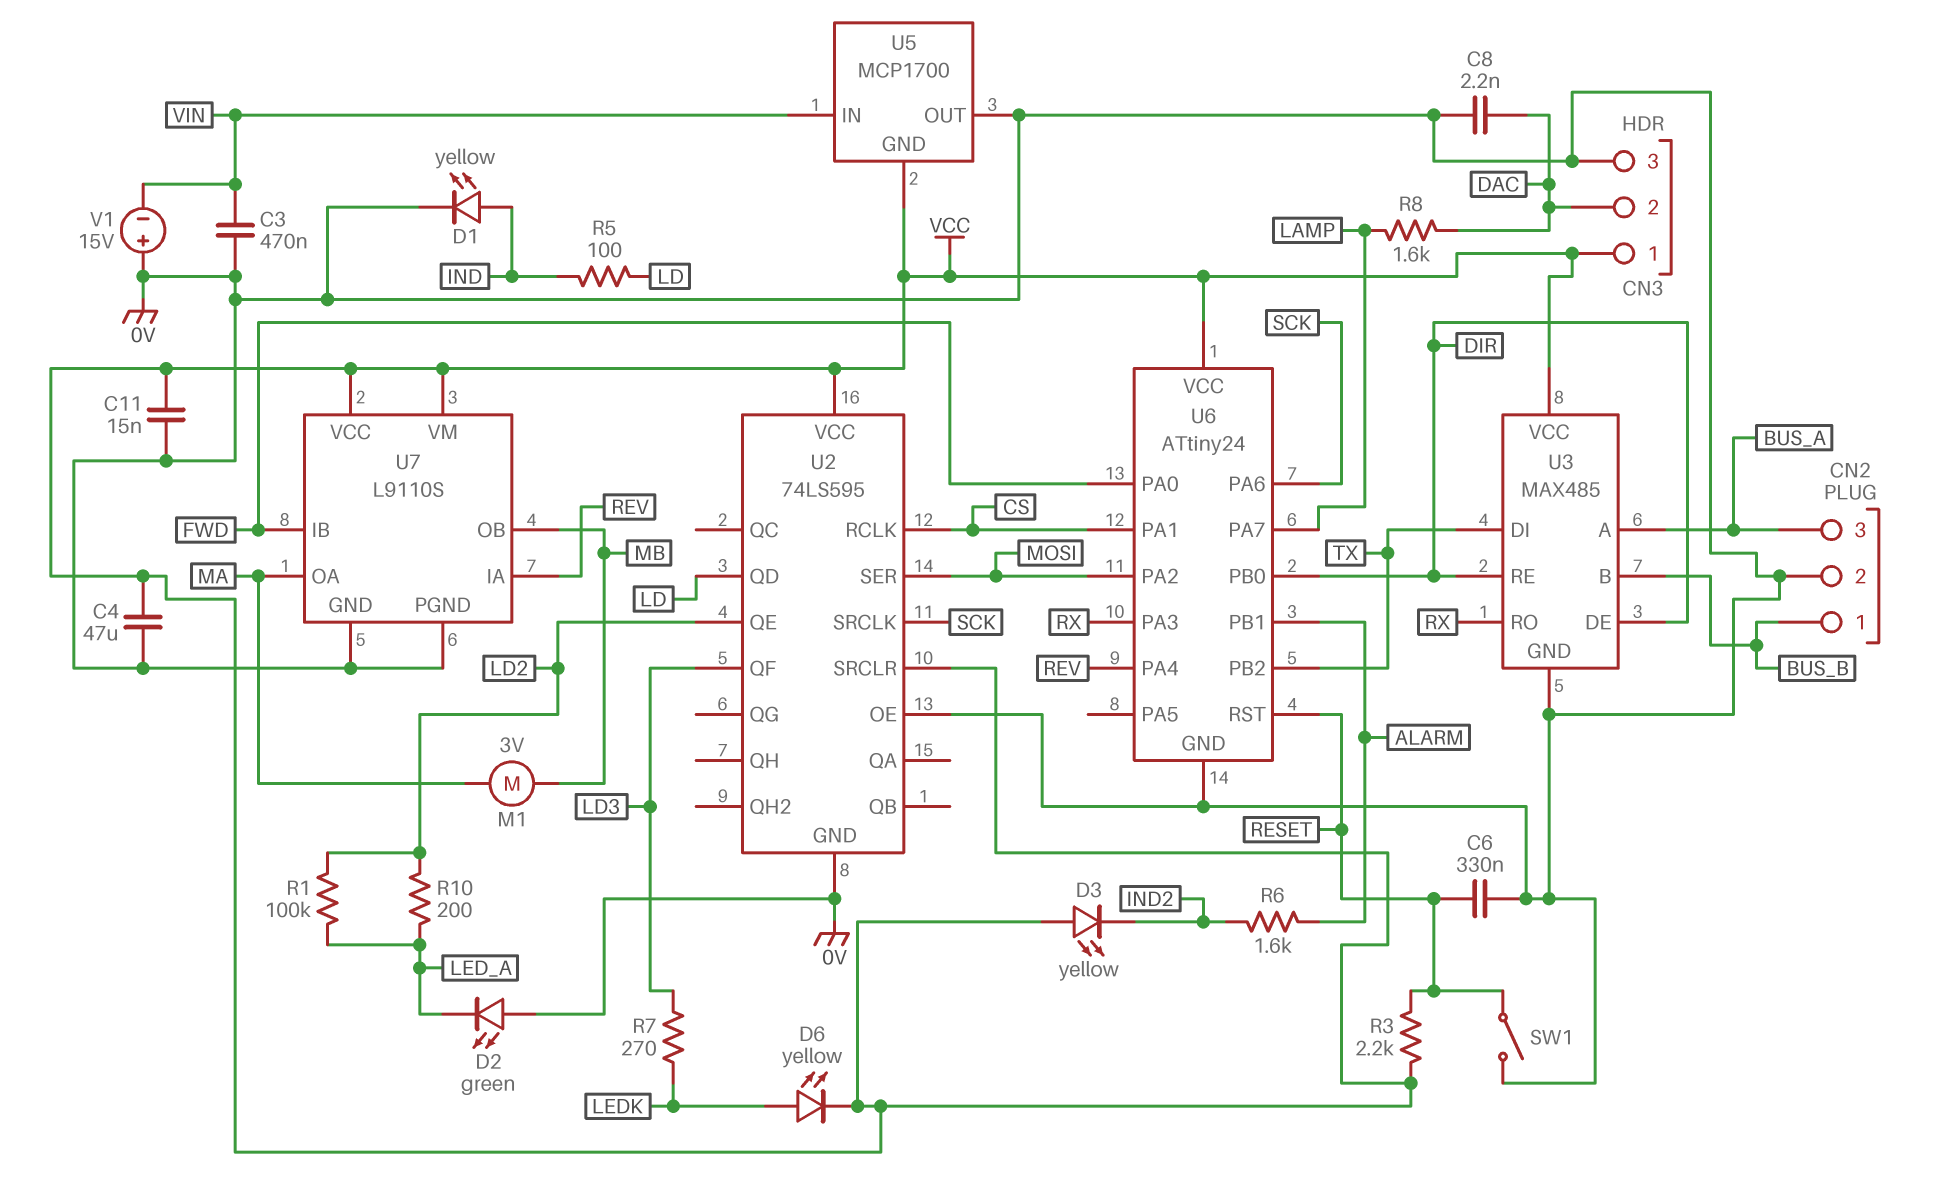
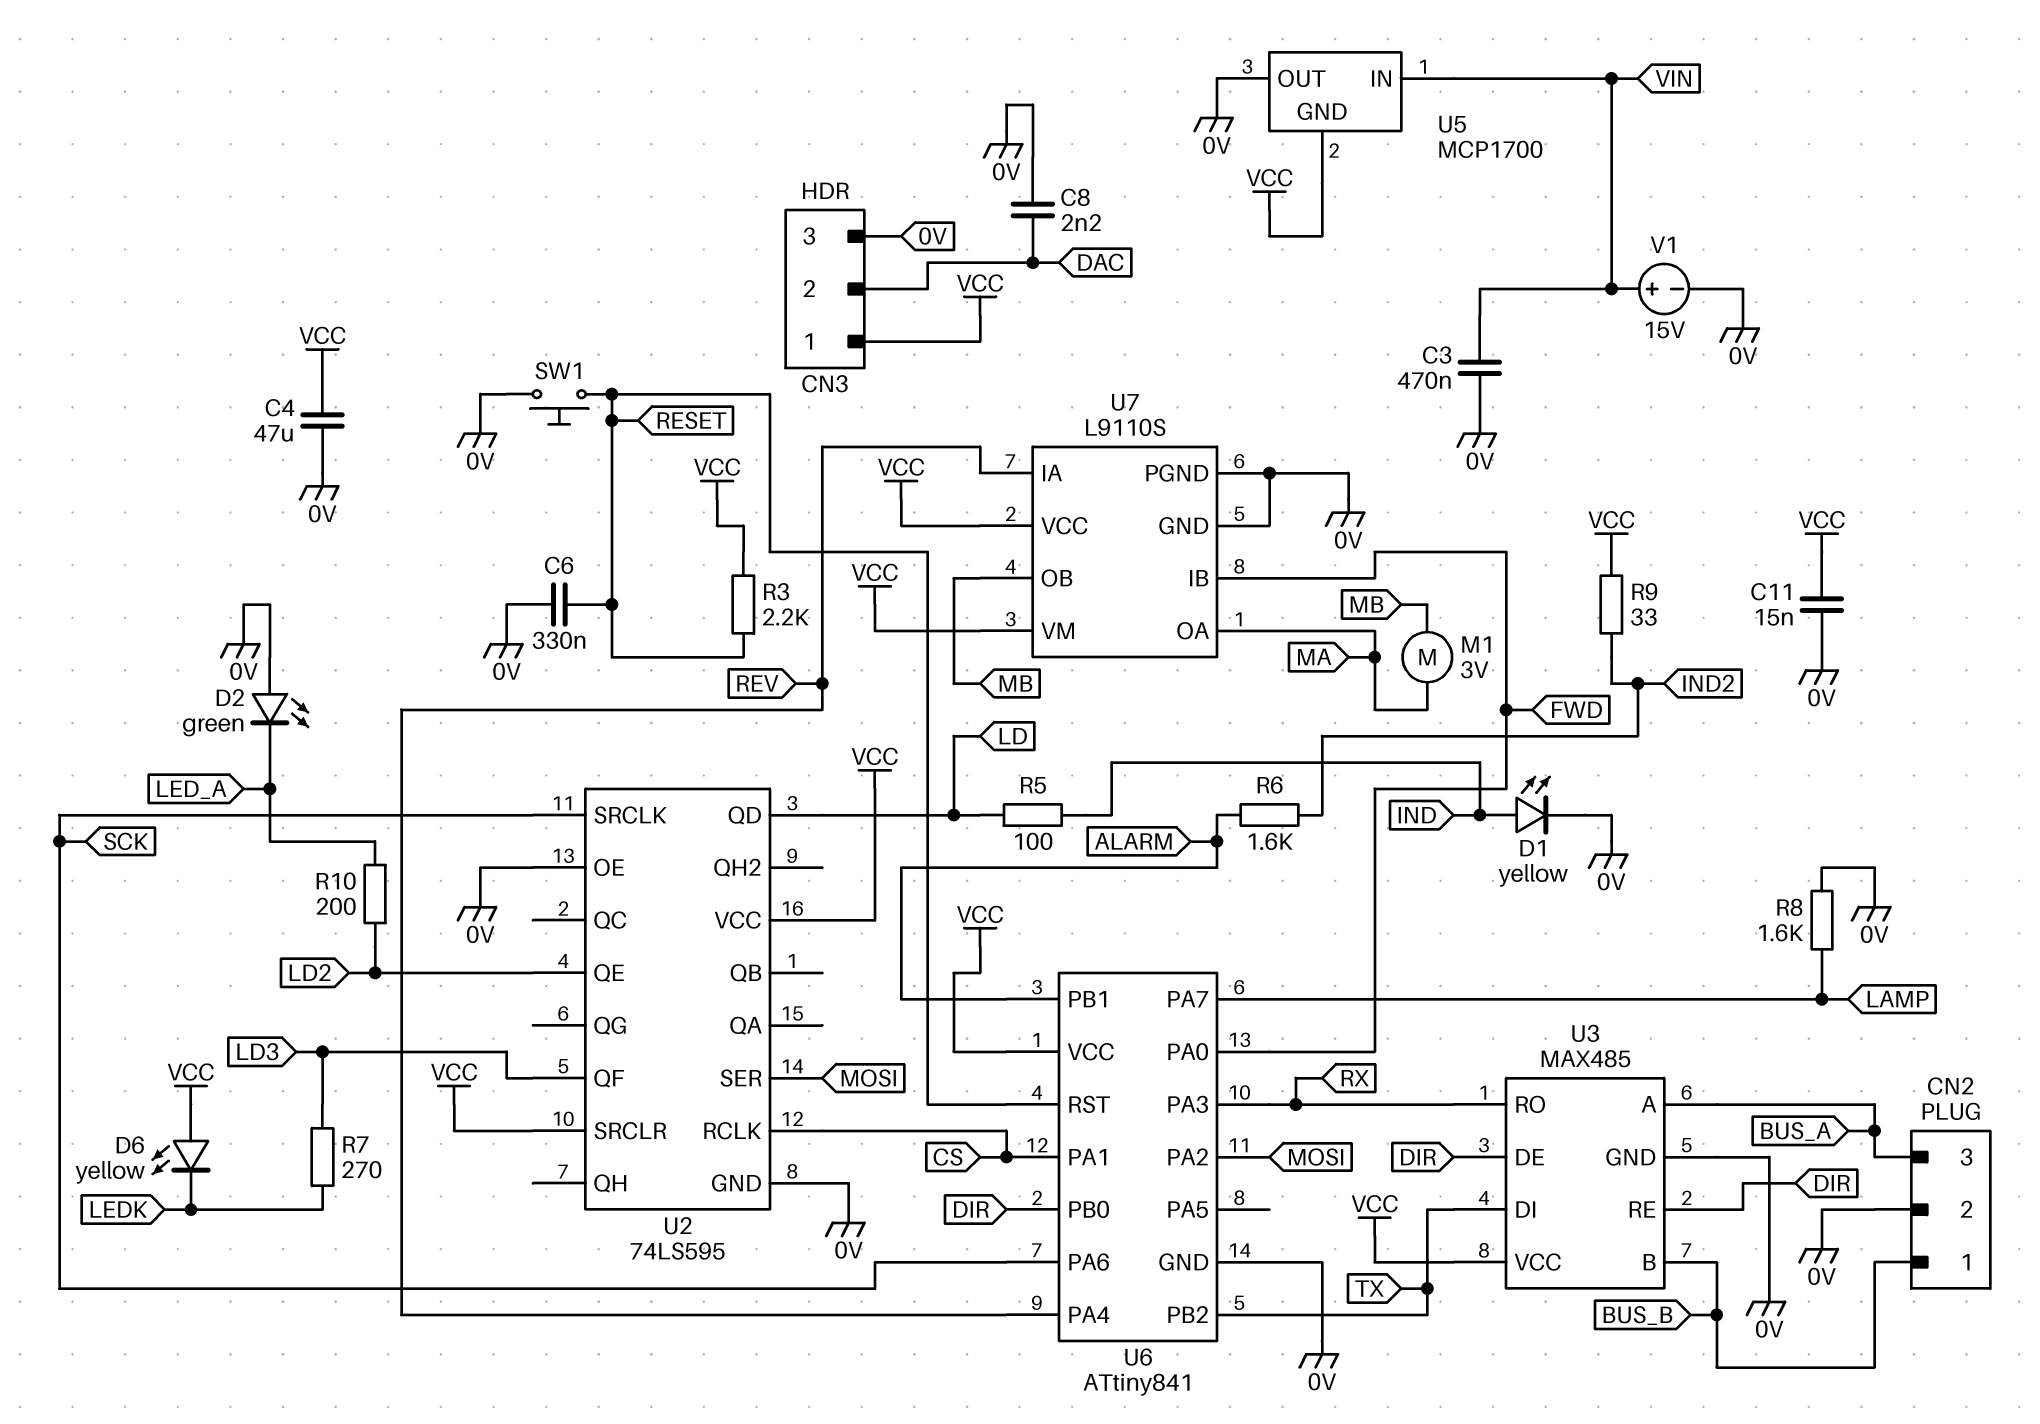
D3: LED yellow (A VCC, K IND2) -> none
D6: LED yellow (A LEDK, K VCC) -> LED yellow (A VCC, K LEDK)
R1: 100k (LD2, LED_A) -> none
R8: 1.6k (DAC, LAMP) -> 1.6k (0V, LAMP)
R9: none -> 33 (IND2, VCC)
SW1: switch (0V, RESET) -> button (0V, RESET)
U6: ATtiny24 -> ATtiny841
V1: 15V (plus 0V, minus VIN) -> 15V (plus VIN, minus 0V)

